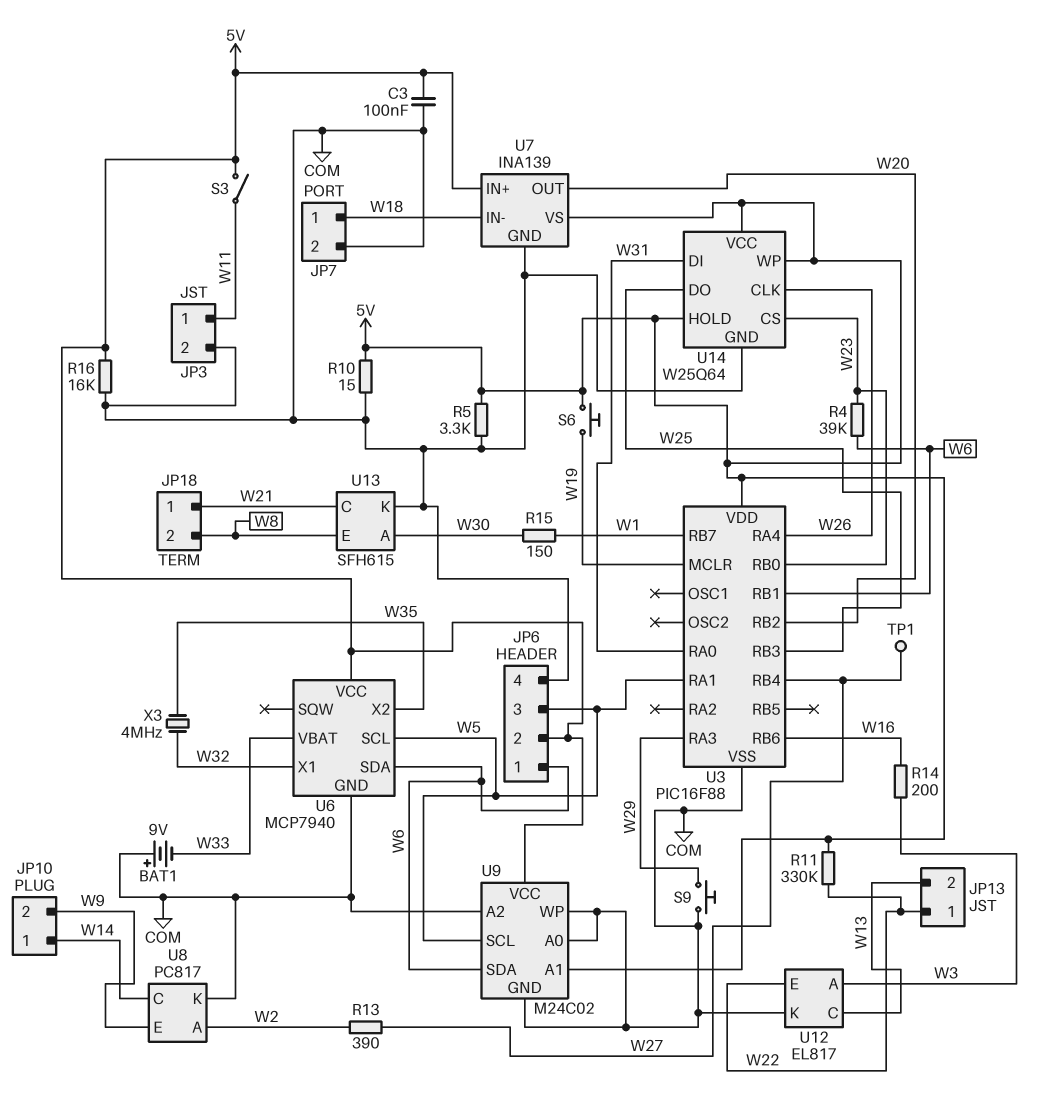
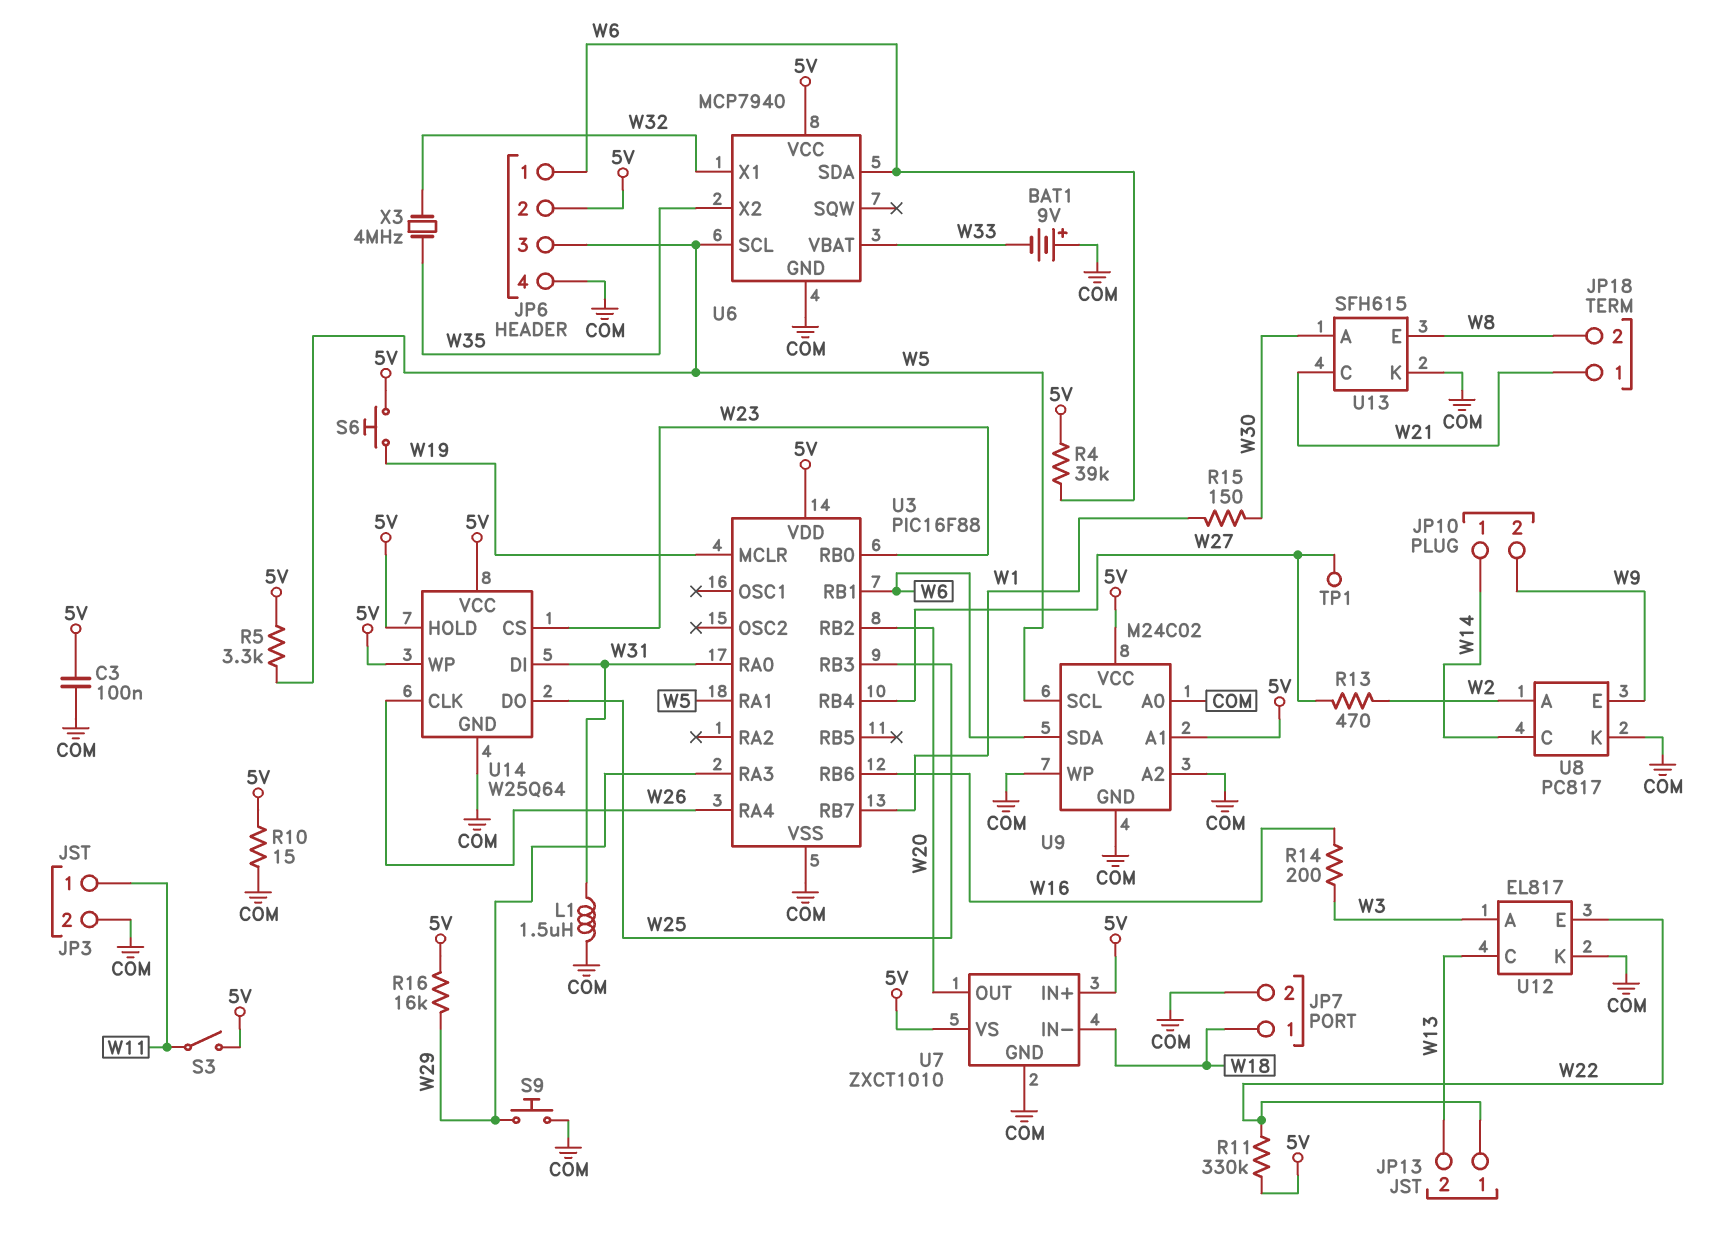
L1: none -> 1.5uH (COM, W31)
R4: 39k (W6, W23) -> 39k (5V, W6)
R5: 3.3k (5V, COM) -> 3.3k (5V, W5)
R13: 390 (W2, W27) -> 470 (W2, W27)
R16: 16k (5V, COM) -> 16k (5V, W29)
U7: INA139 -> ZXCT1010

